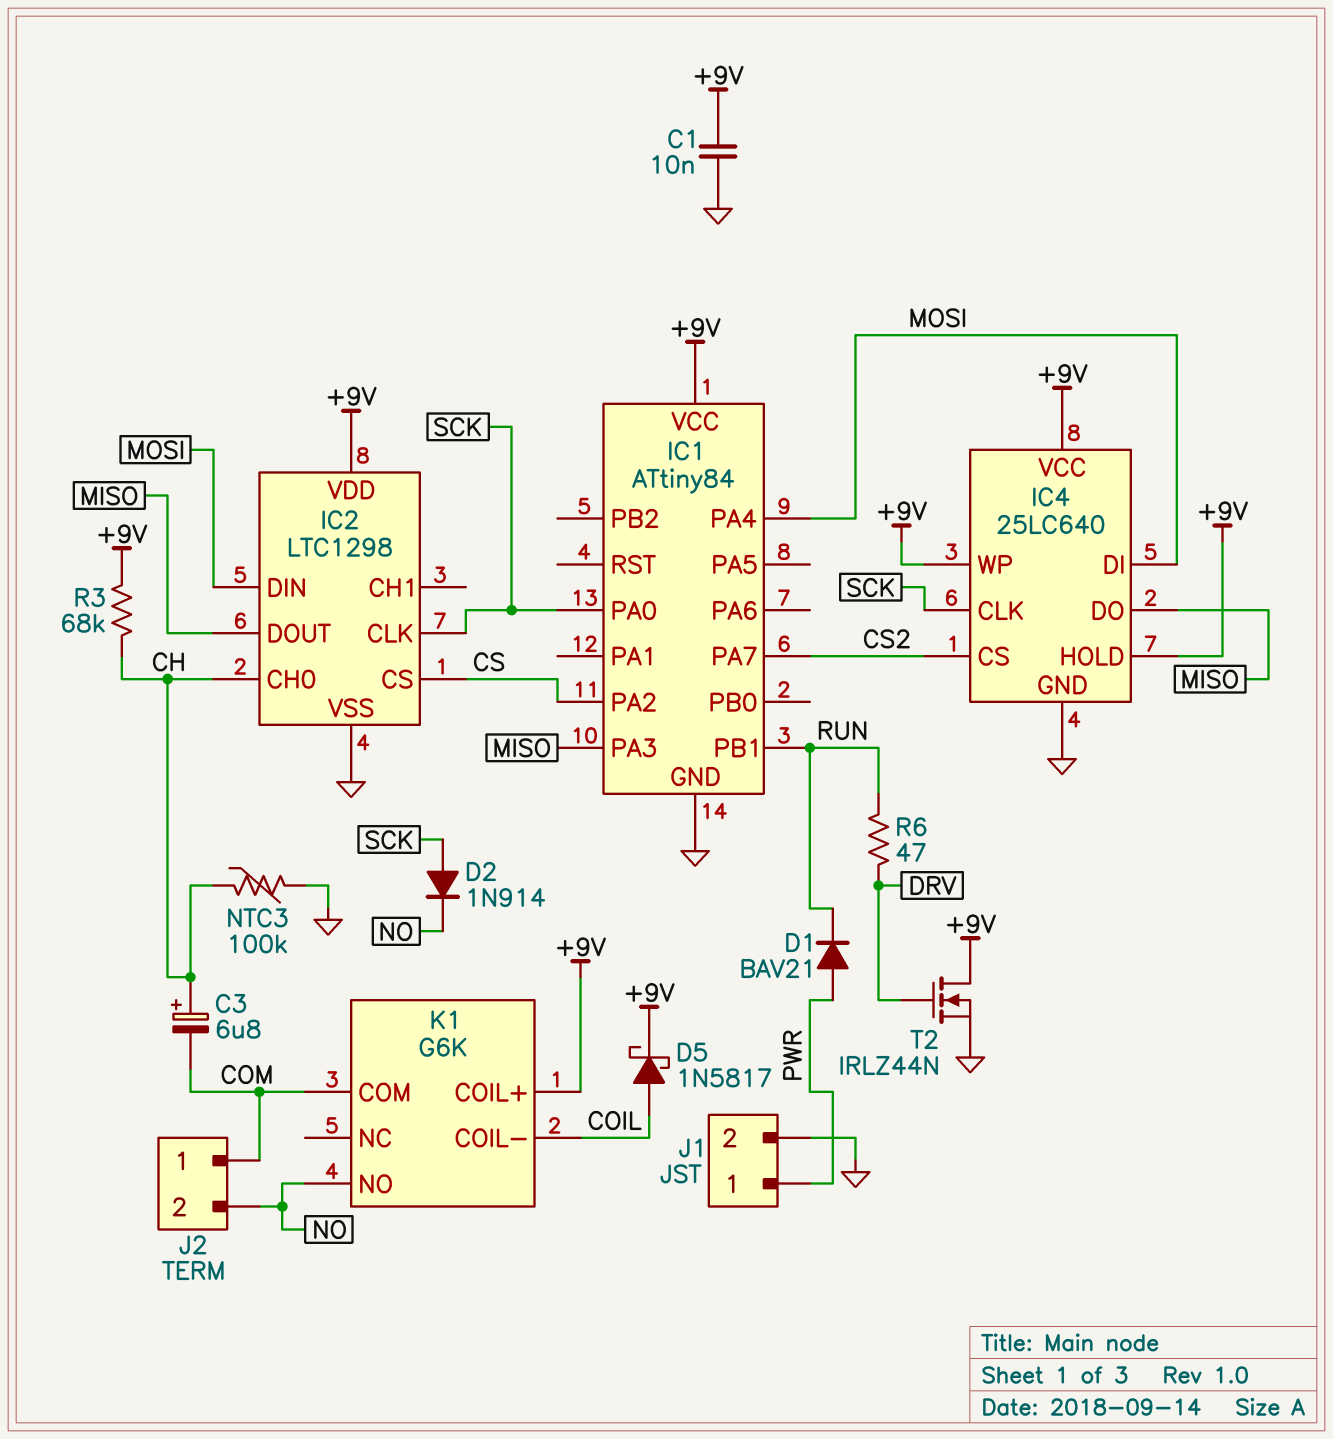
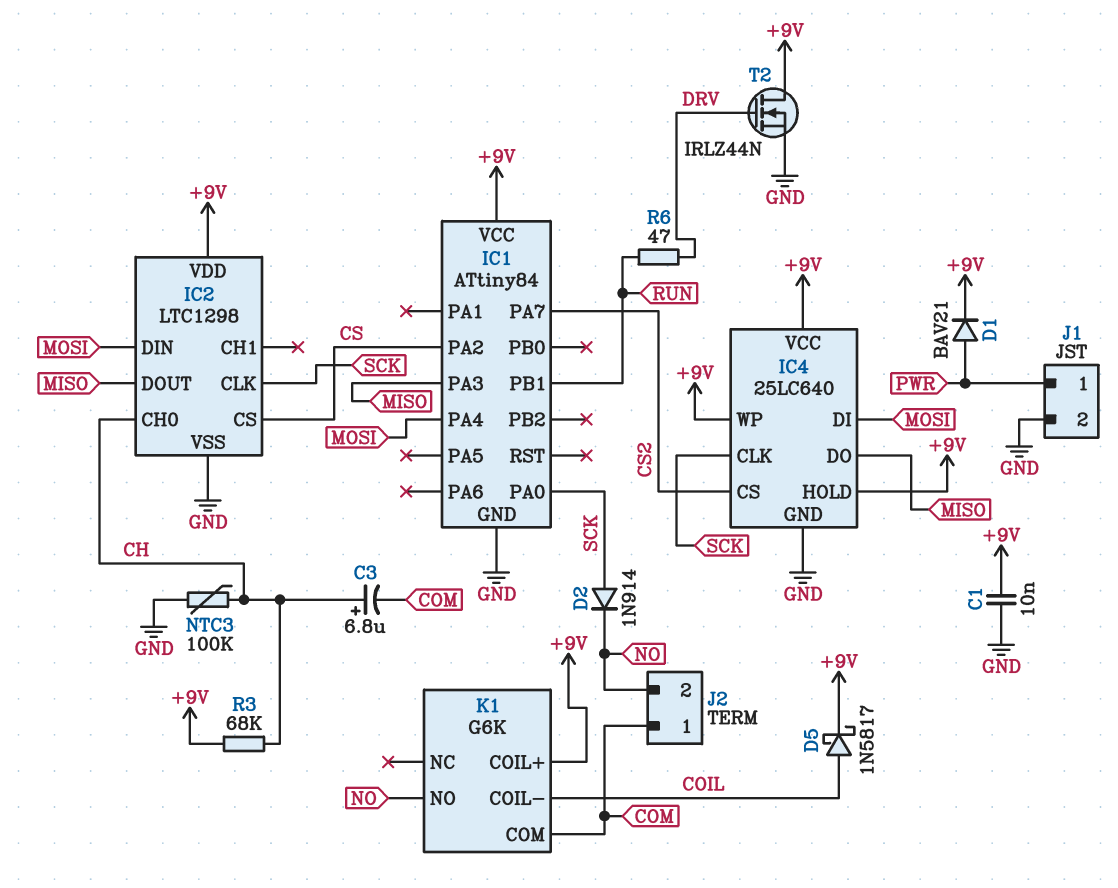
D1: diode BAV21 (A PWR, K RUN) -> diode BAV21 (A PWR, K +9V)

